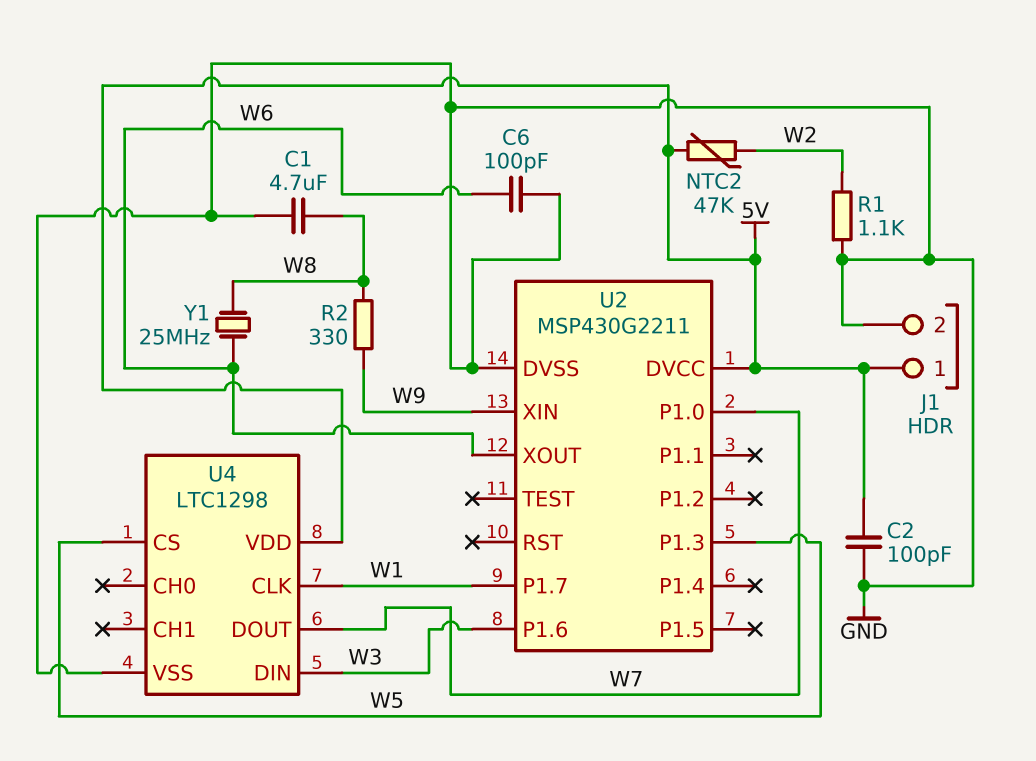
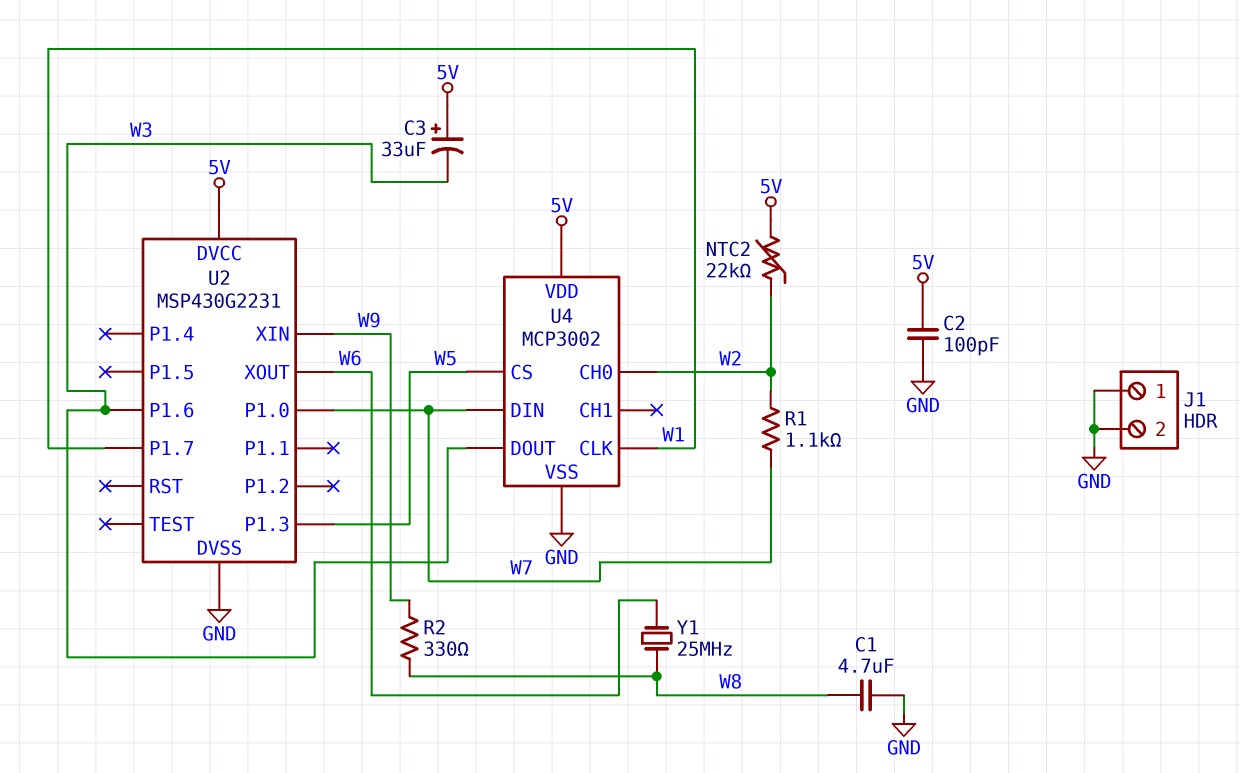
C3: none -> 33uF (plus 5V, minus W3)
C6: 100pF (GND, W6) -> none
J1 pin 1: 5V -> GND
NTC2: 47k (5V, W2) -> 22k (5V, W2)
R1: 1.1k (GND, W2) -> 1.1k (W2, W7)
U2: MSP430G2211 -> MSP430G2231
U4: LTC1298 -> MCP3002
U4 pin CH0: none -> W2
U4 pin DIN: W3 -> W7
U4 pin DOUT: W7 -> W3

